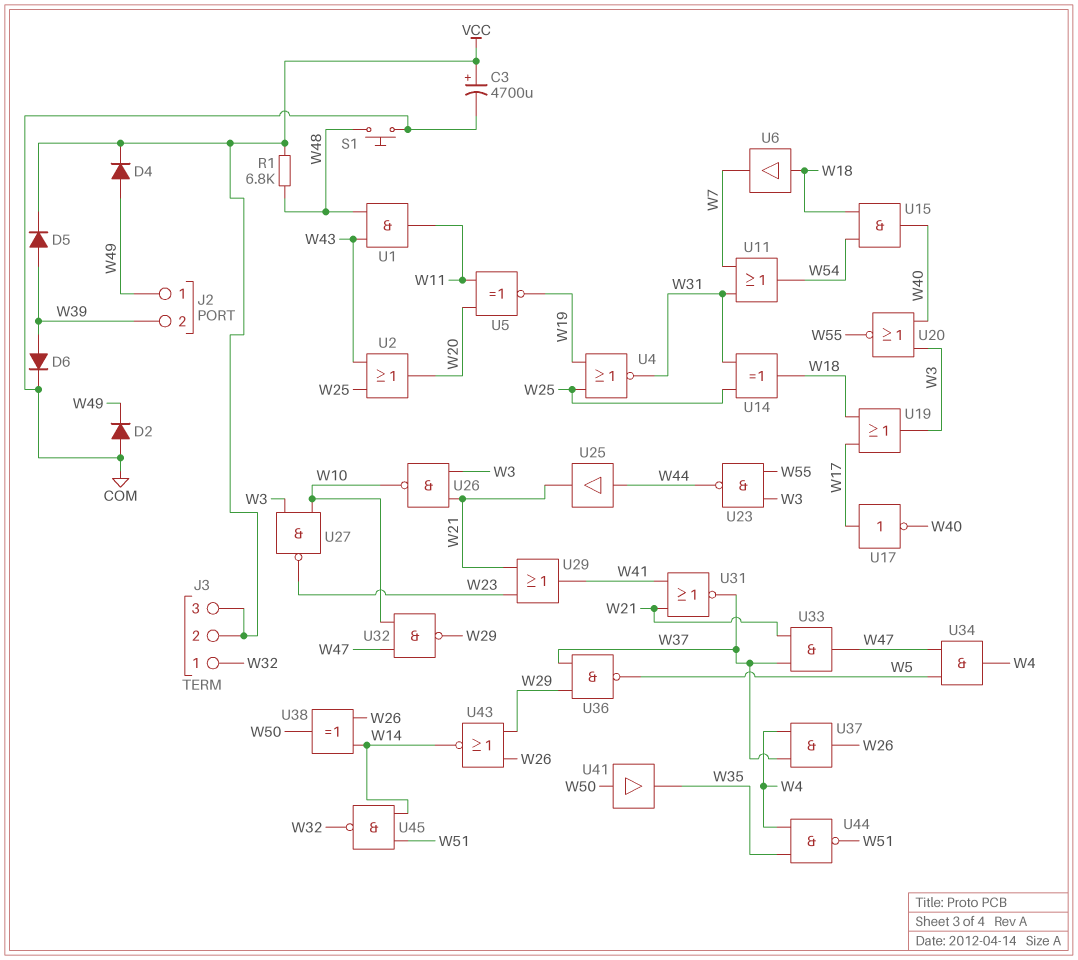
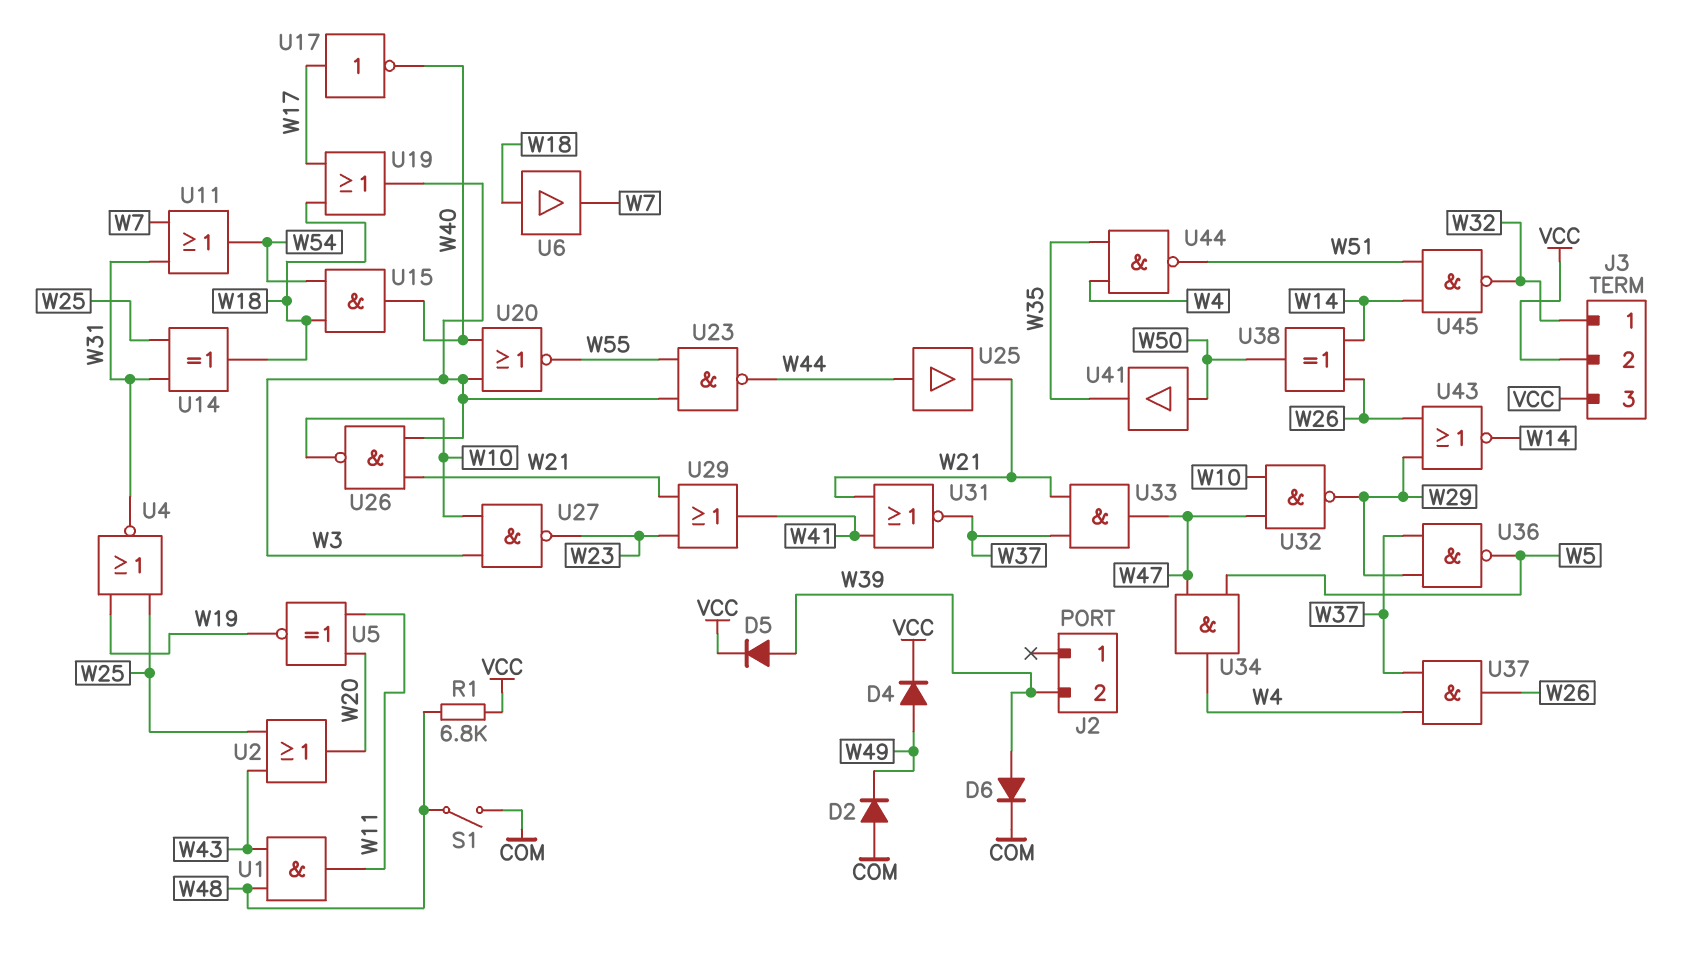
C3: 4700uF (plus VCC, minus COM) -> none
J2 pin 1: W49 -> none
S1: button (COM, W48) -> switch (COM, W48)

